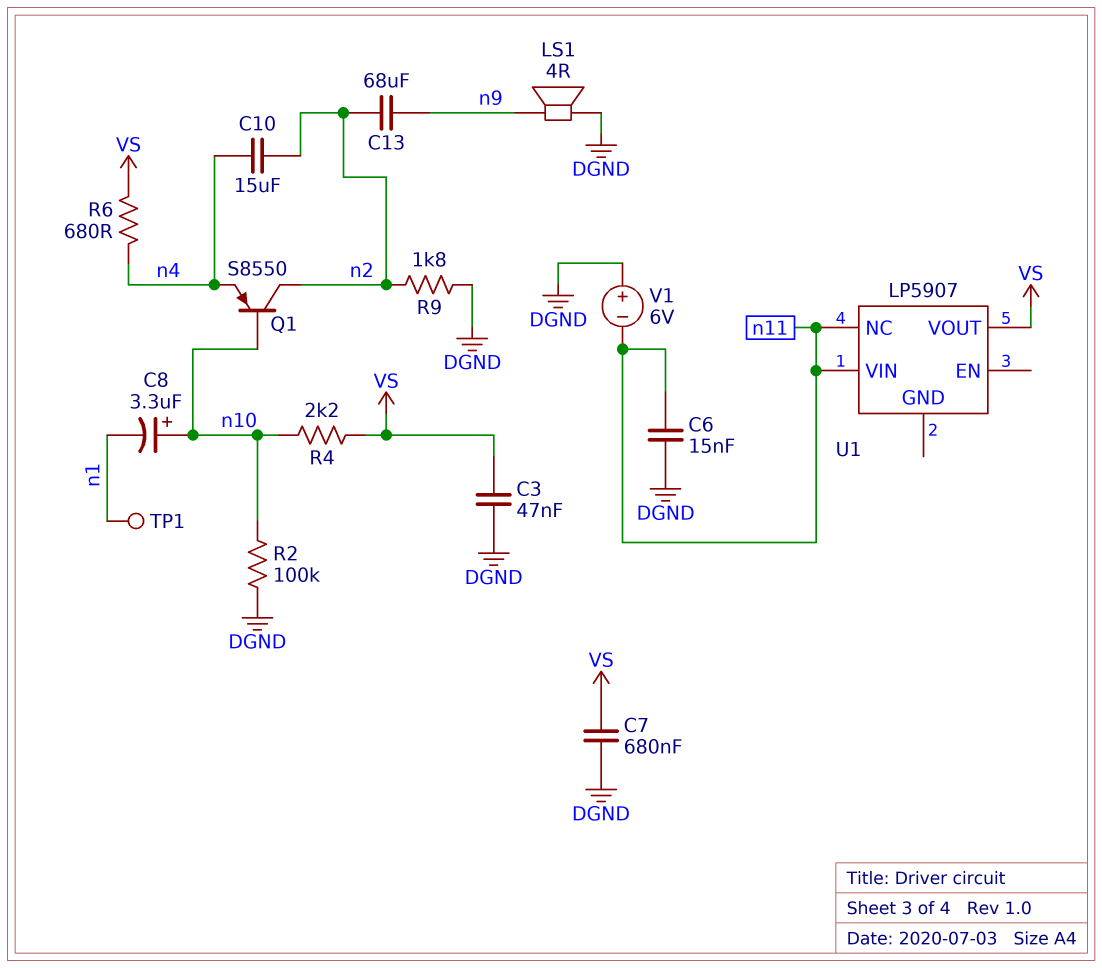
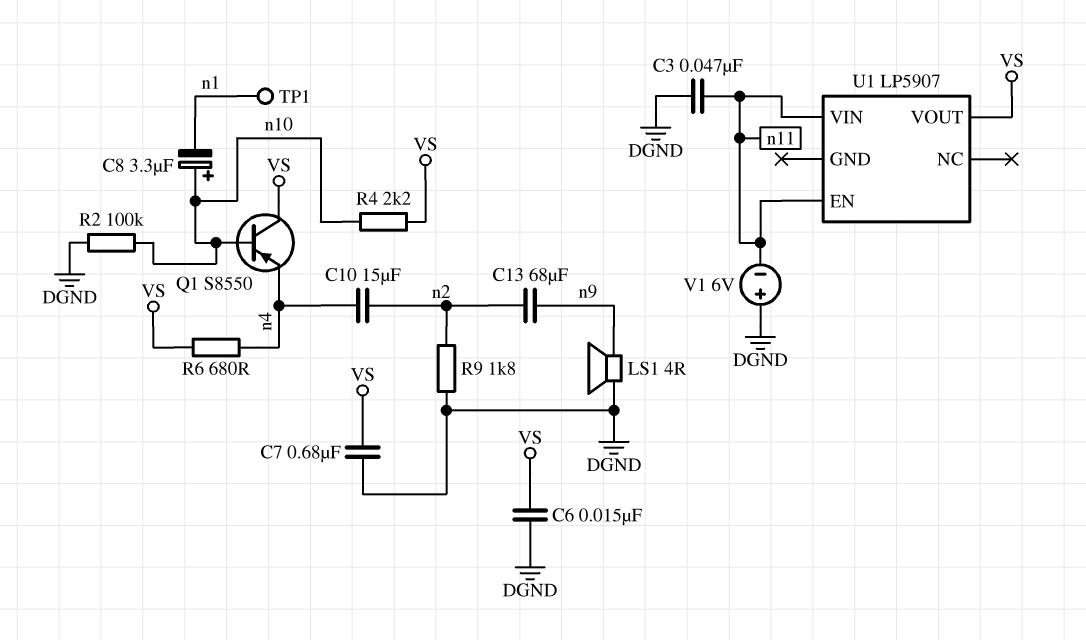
C3: 47nF (DGND, VS) -> 47nF (DGND, n11)
C6: 15nF (DGND, n11) -> 15nF (DGND, VS)
Q1: PNP S8550 (B n10, C n2, E n4) -> PNP S8550 (B n10, C VS, E n4)
U1 pin EN: none -> n11
U1 pin NC: n11 -> none

